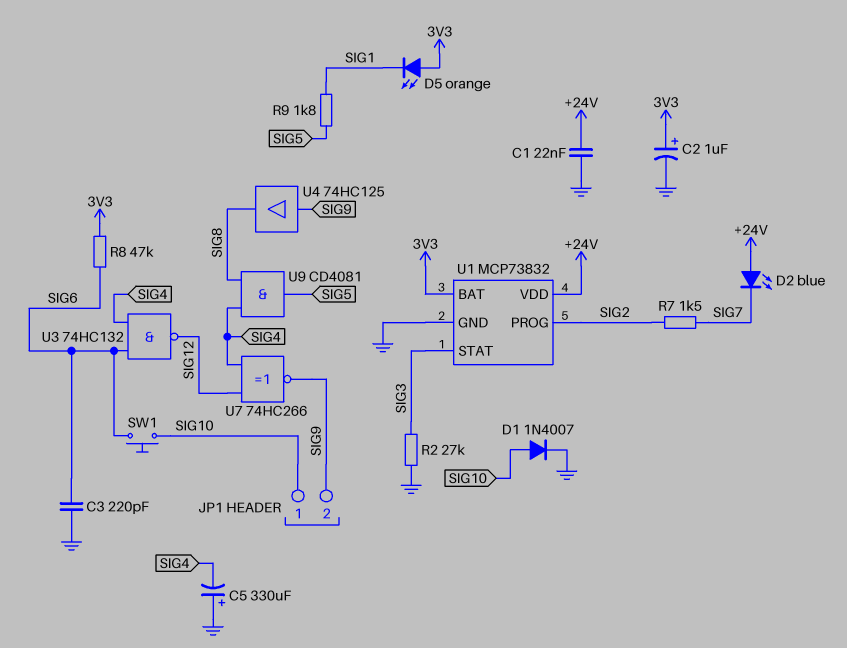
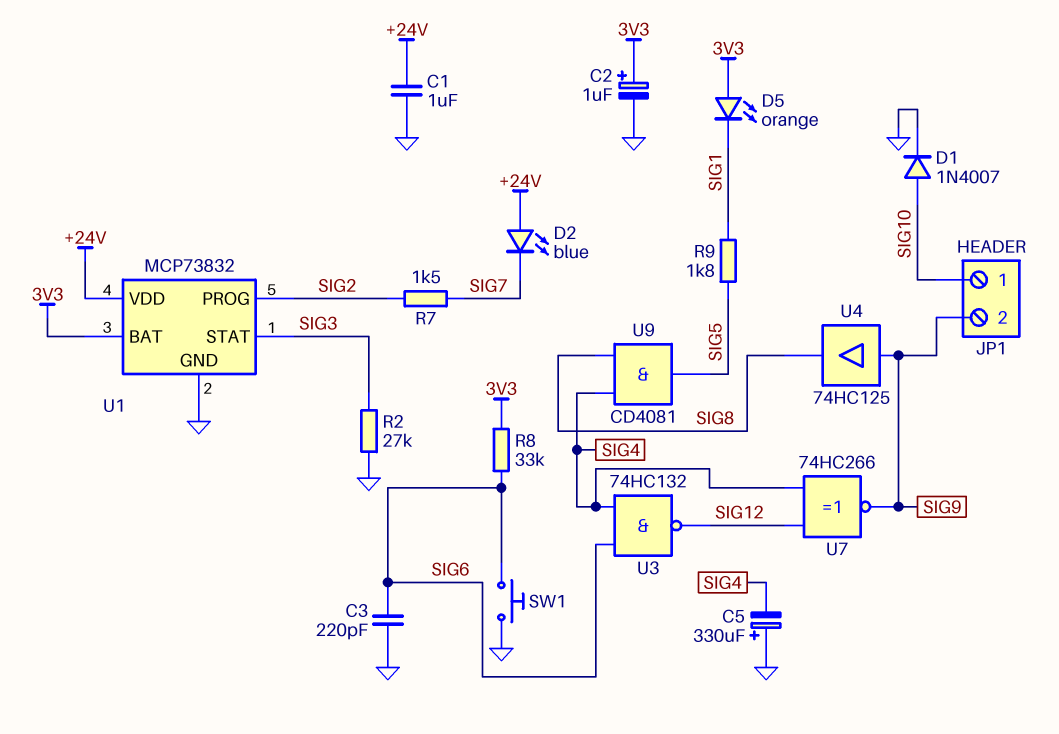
C1: 22nF (+24V, GND) -> 1uF (+24V, GND)
R8: 47k (3V3, SIG6) -> 33k (3V3, SIG6)
SW1: button (SIG6, SIG10) -> button (GND, SIG6)

